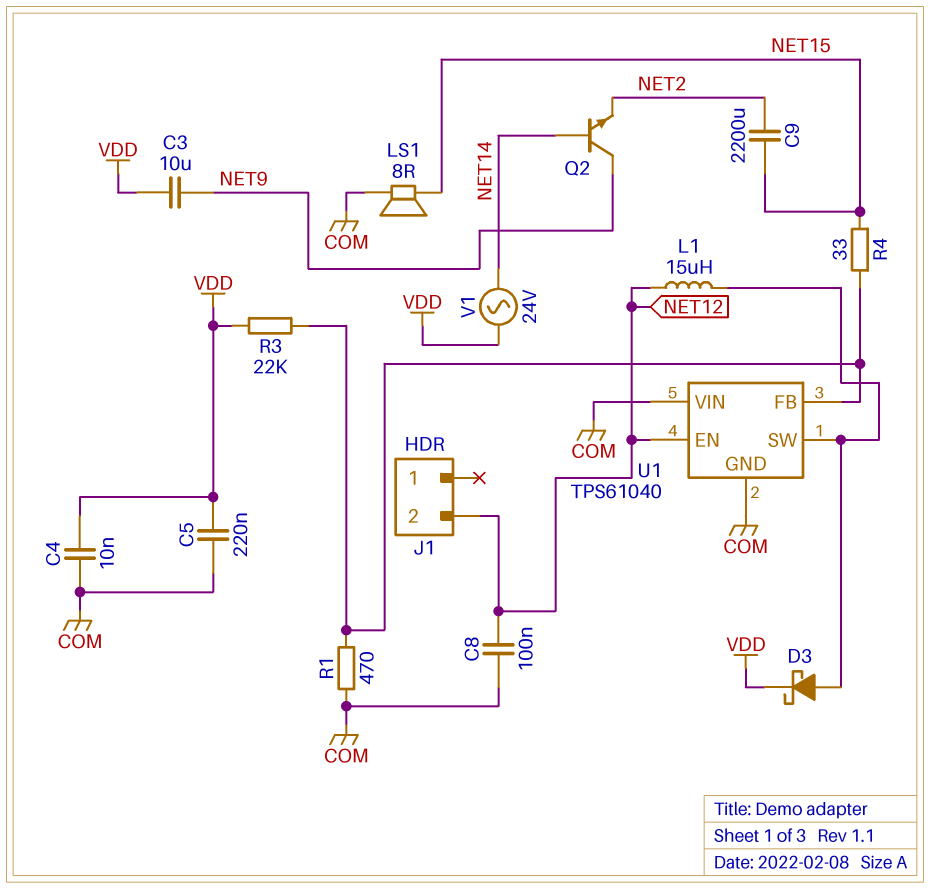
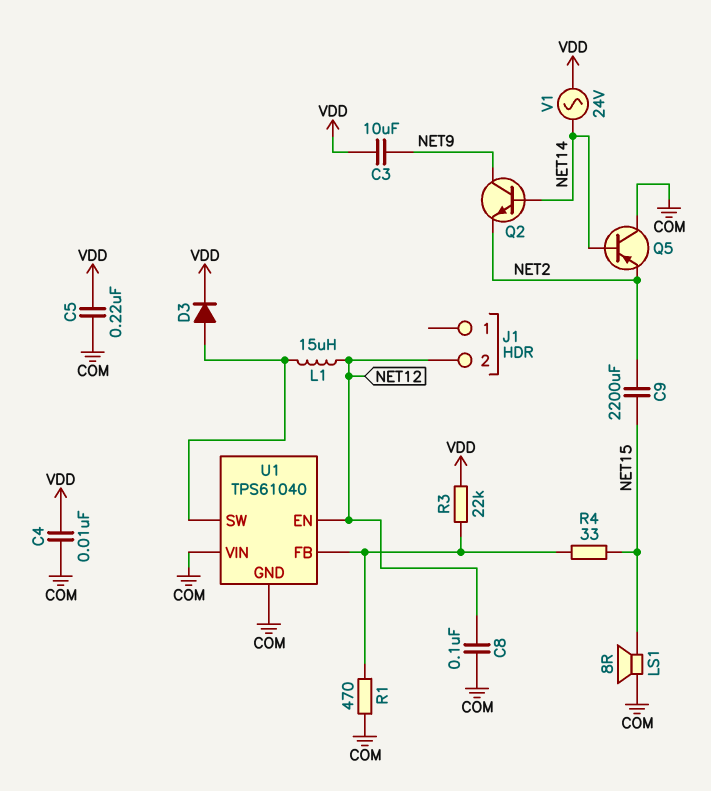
D3: schottky (A U1/SW, K VDD) -> diode (A U1/SW, K VDD)
Q5: none -> PNP (B NET14, C COM, E NET2)

